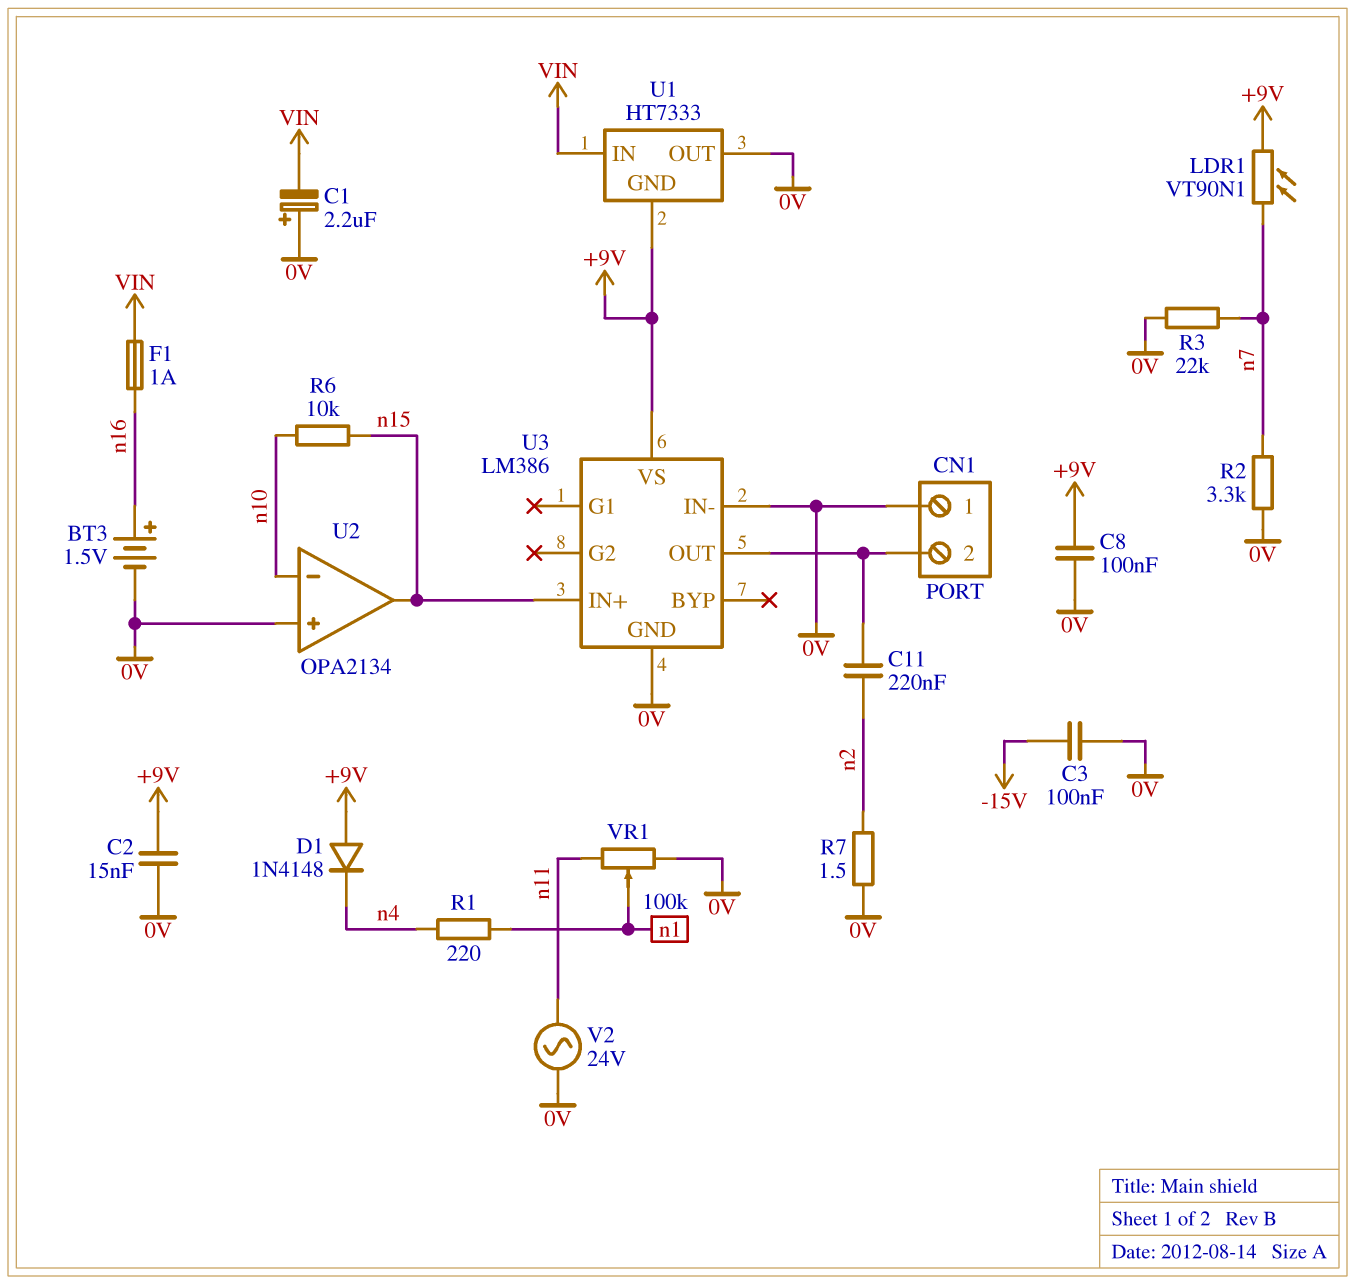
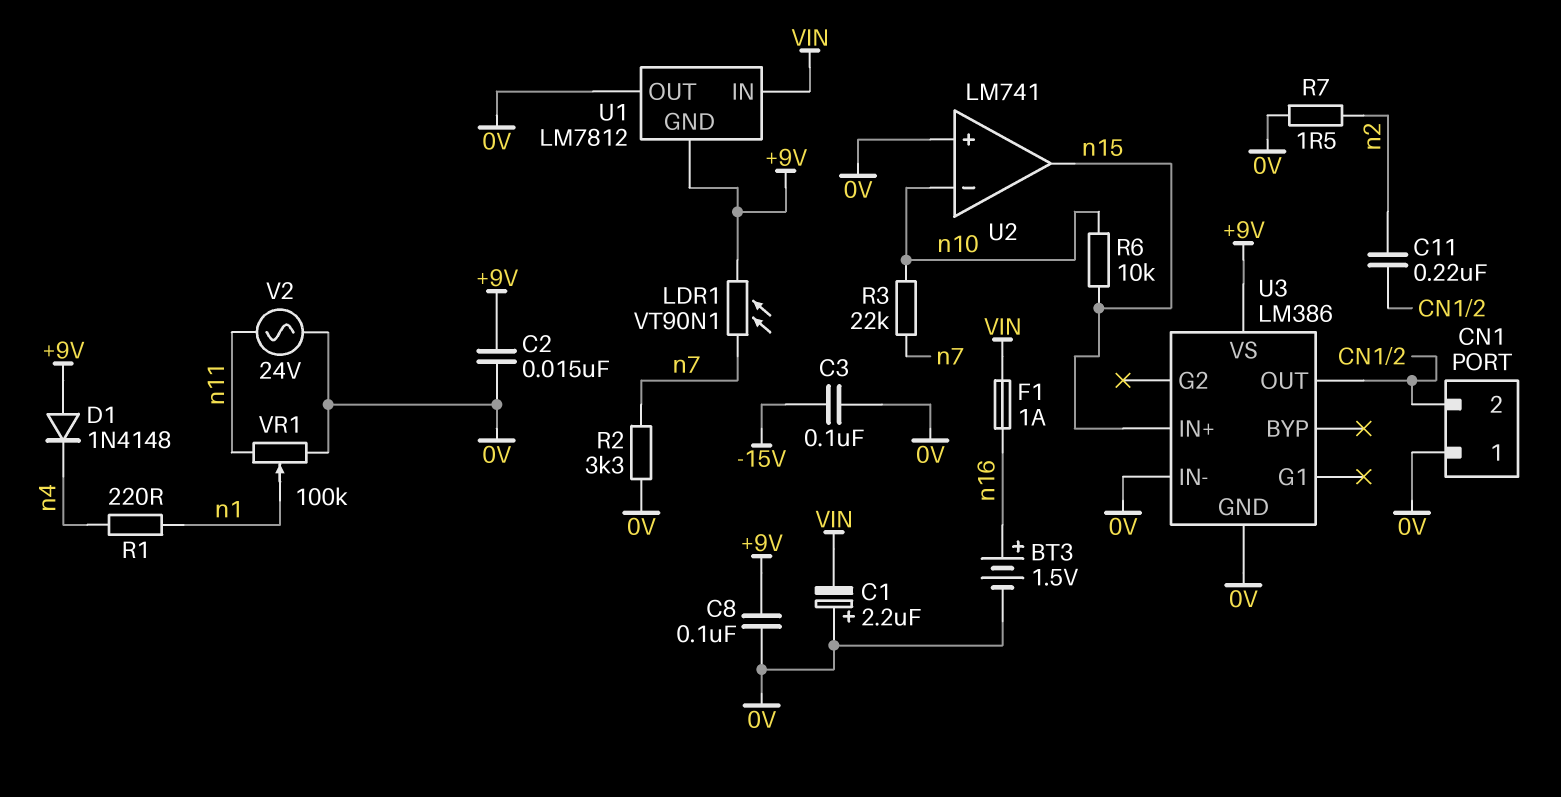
R3: 22k (0V, n7) -> 22k (n7, n10)
U1: HT7333 -> LM7812
U2: OPA2134 -> LM741

